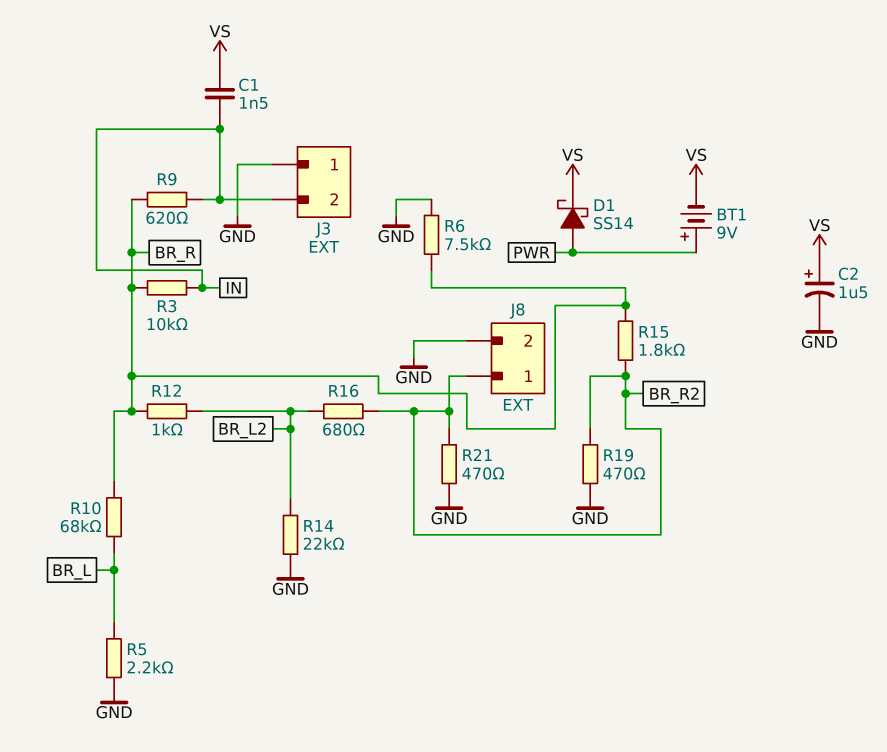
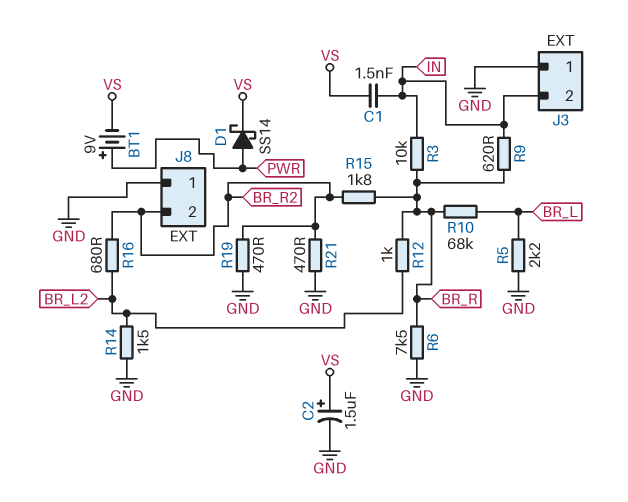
J8 pin 1: BR_R2 -> GND
J8 pin 2: GND -> BR_R2
R14: 22k (BR_L2, GND) -> 1.5k (BR_L2, GND)

